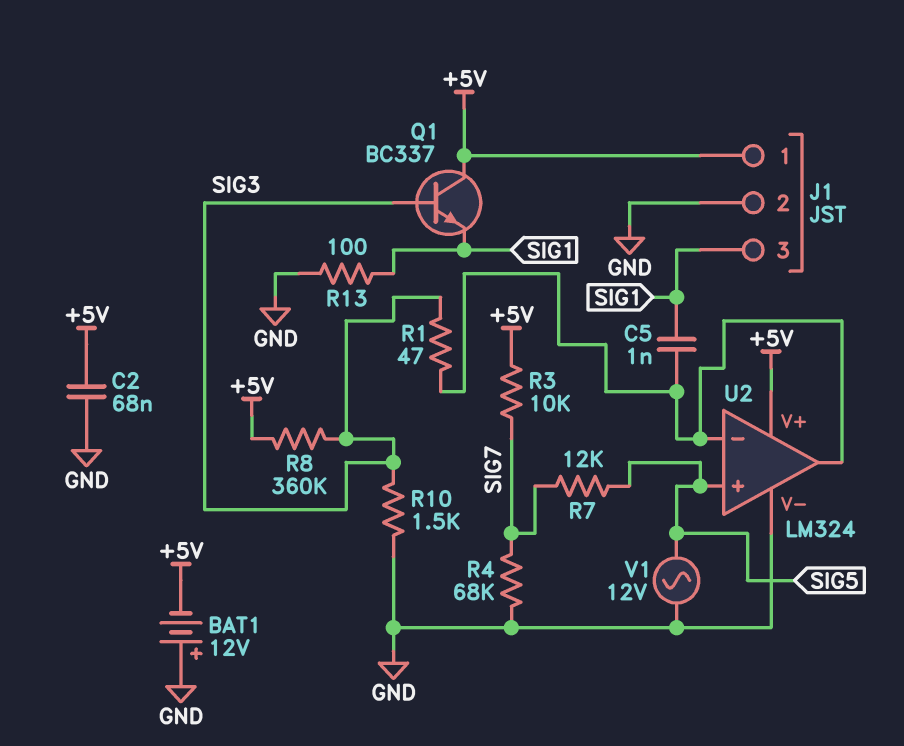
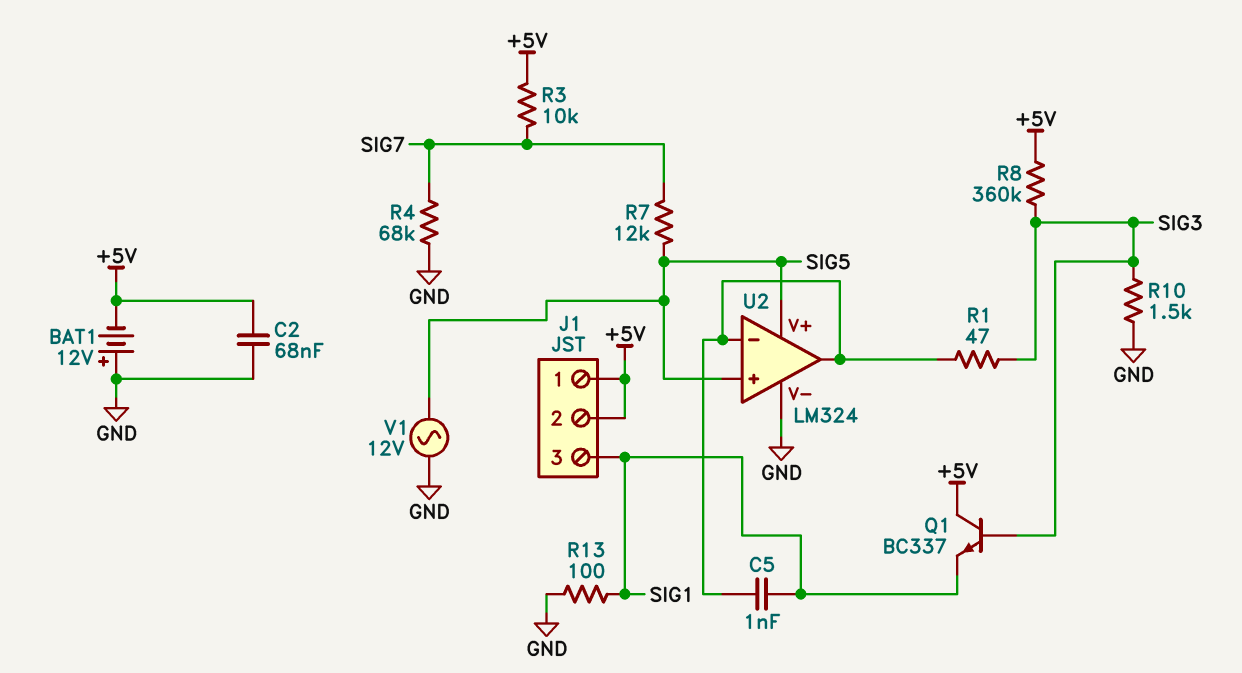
J1 pin 2: GND -> +5V
U2 pin V+: +5V -> SIG5

